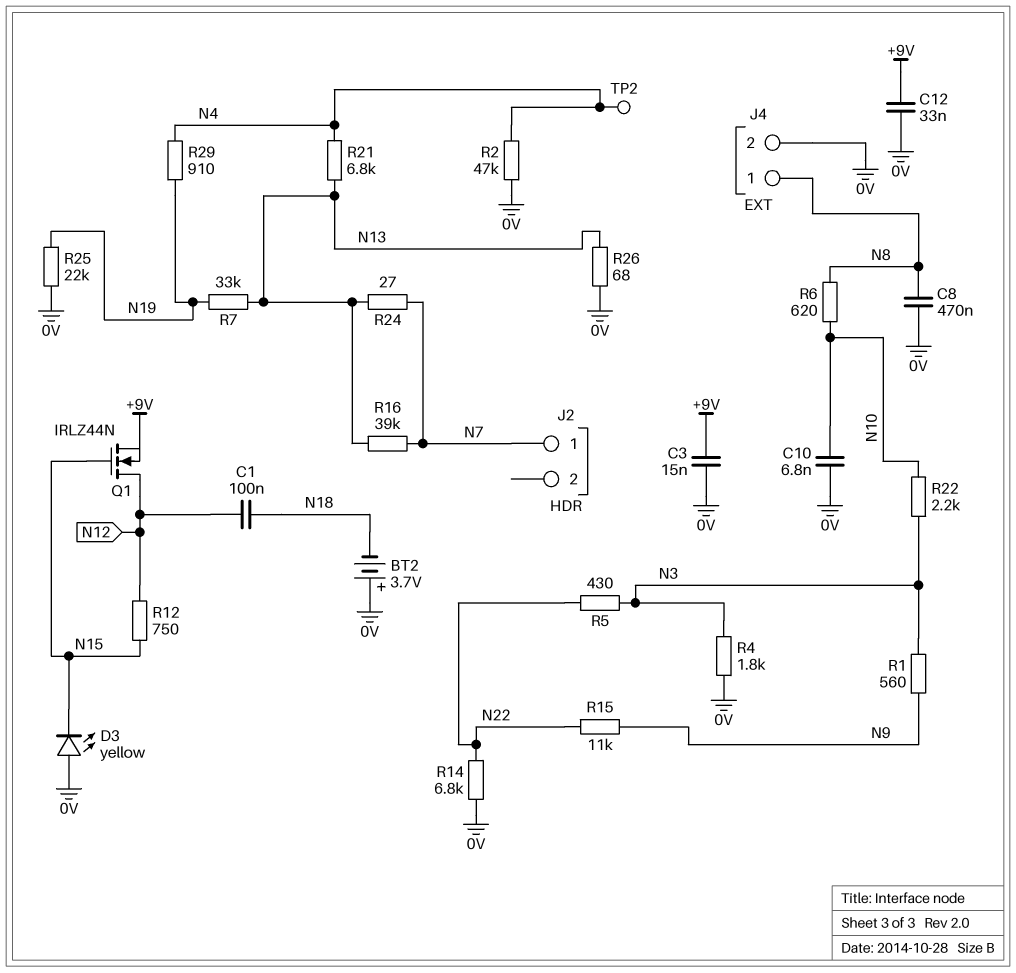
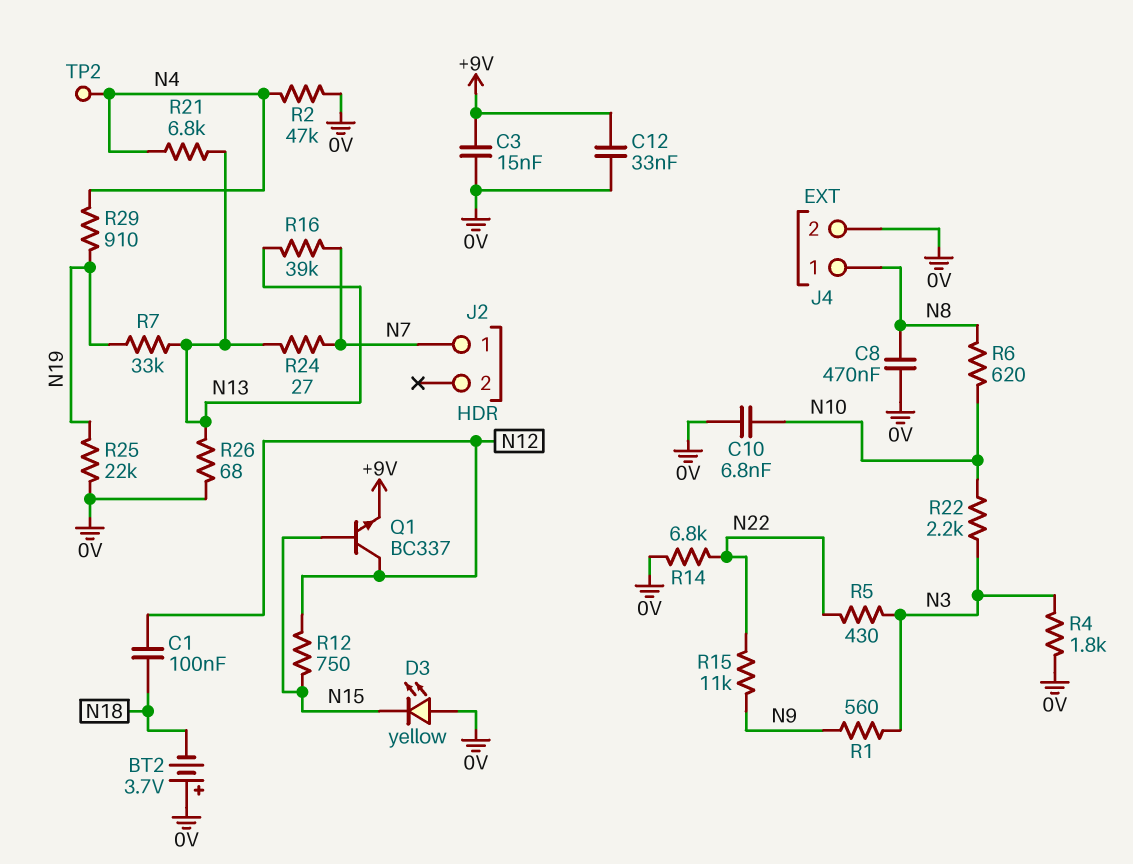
Q1: NMOS IRLZ44N (G N15, D N12, S +9V) -> NPN BC337 (B N15, C N12, E +9V)

